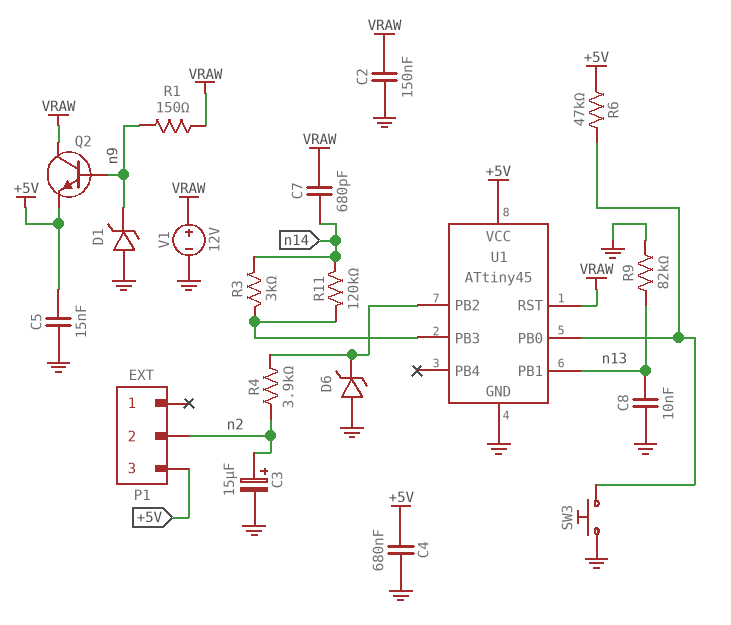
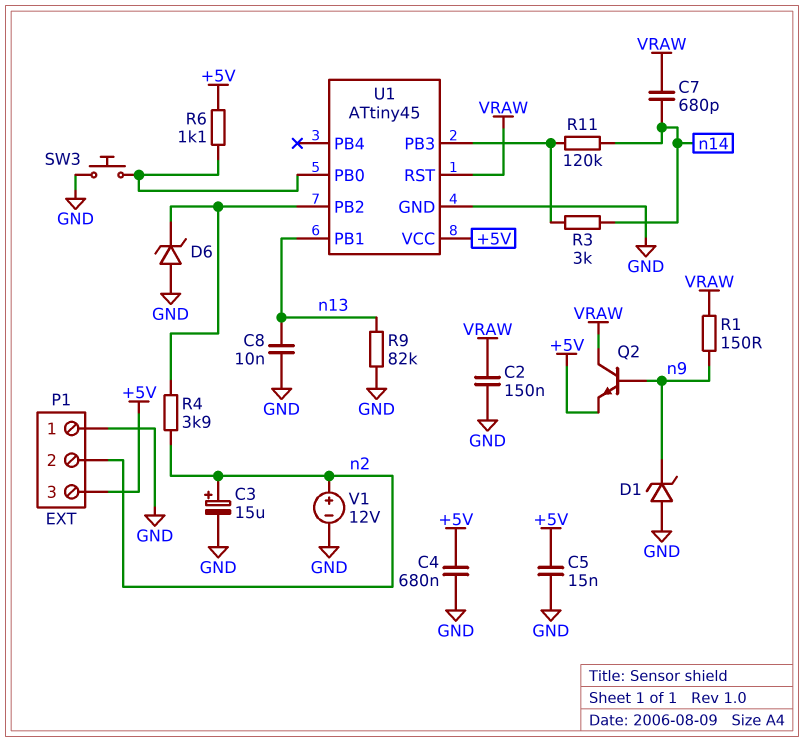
P1 pin 1: none -> GND
R6: 47k (+5V, U1/PB0) -> 1.1k (+5V, U1/PB0)
V1: 12V (plus VRAW, minus GND) -> 12V (plus n2, minus GND)

